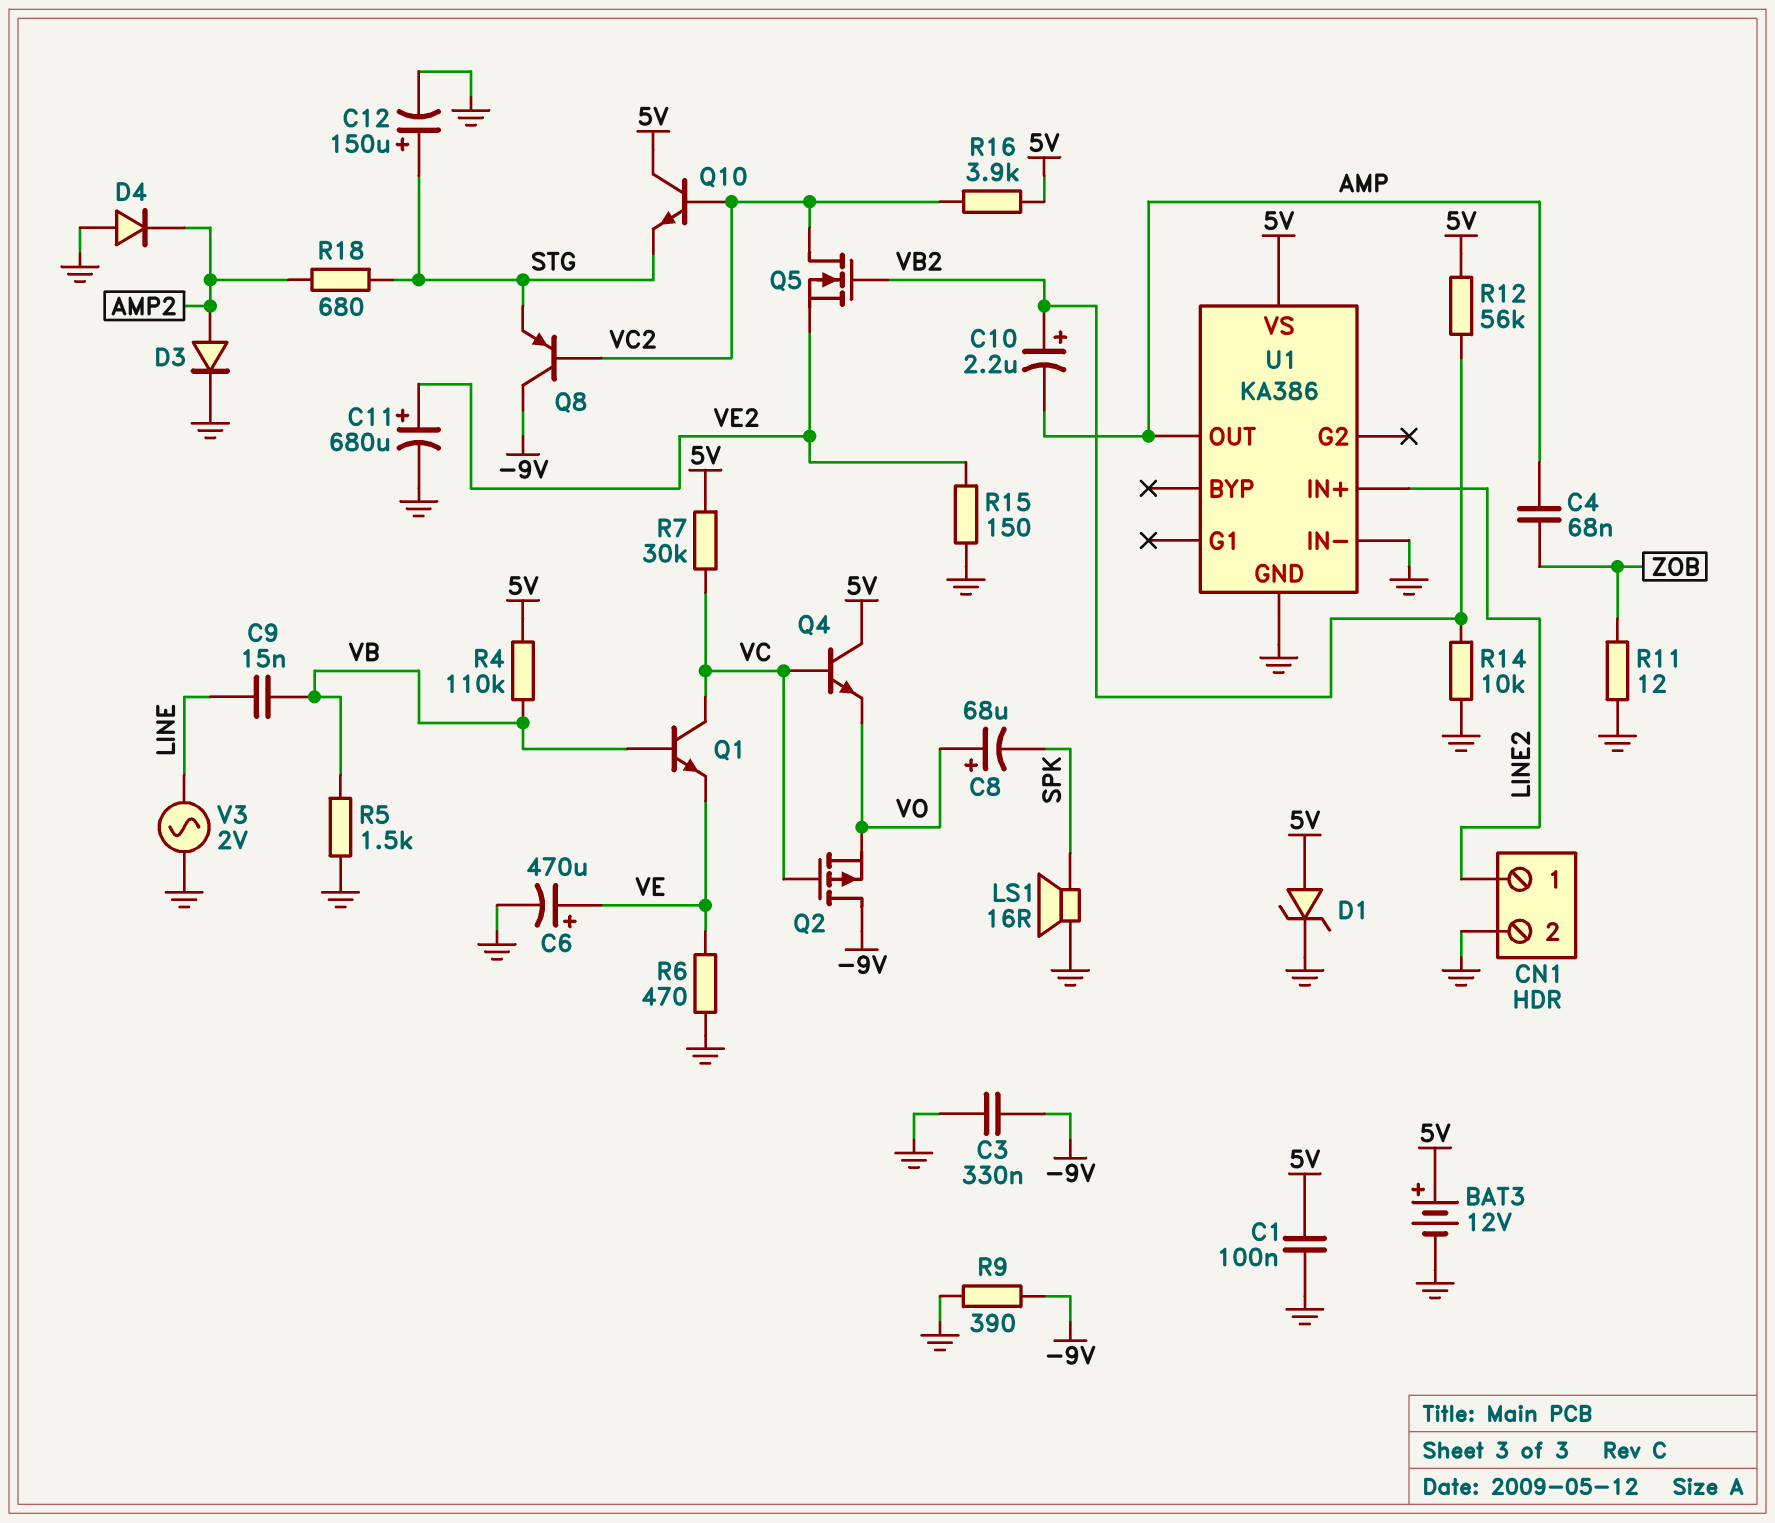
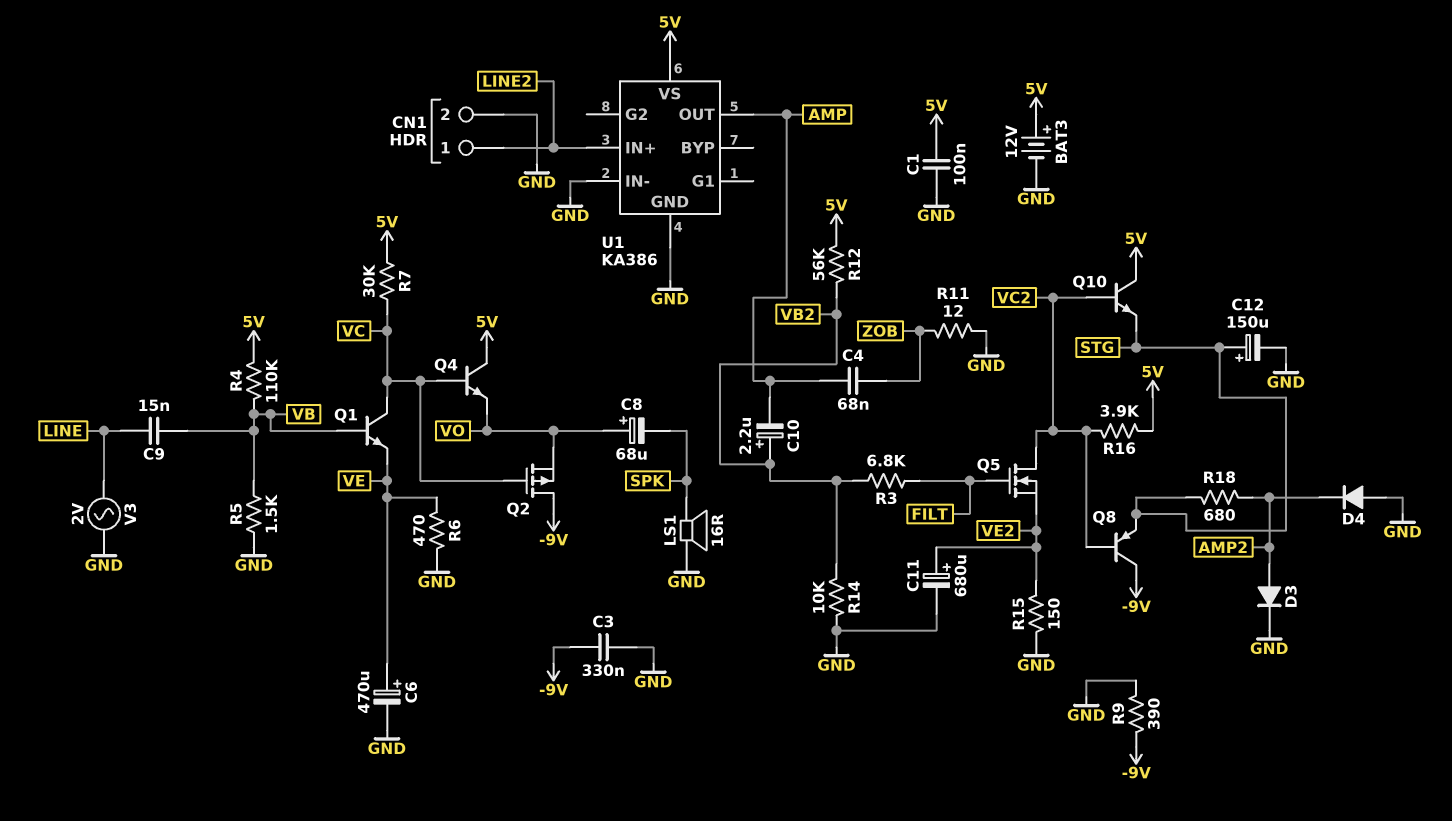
D1: zener (A 5V, K GND) -> none
Q5: NMOS (G VB2, D VC2, S VE2) -> NMOS (G FILT, D VC2, S VE2)
R3: none -> 6.8k (FILT, VB2)

